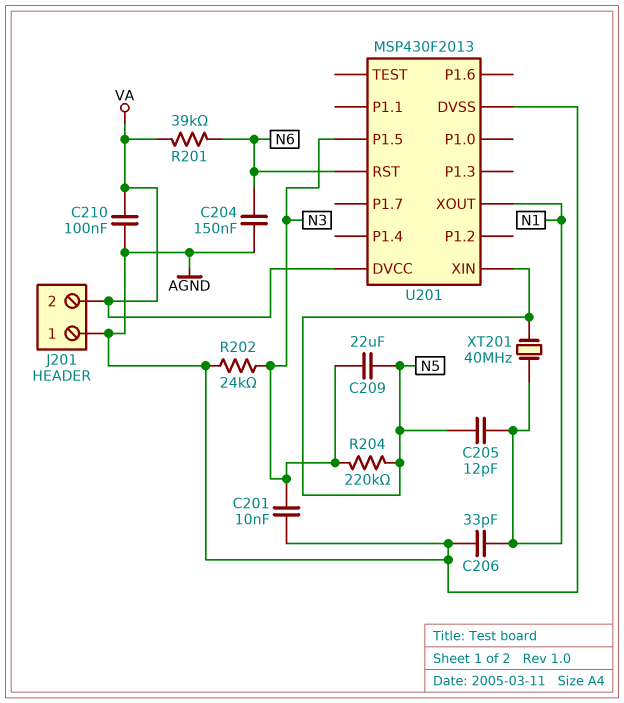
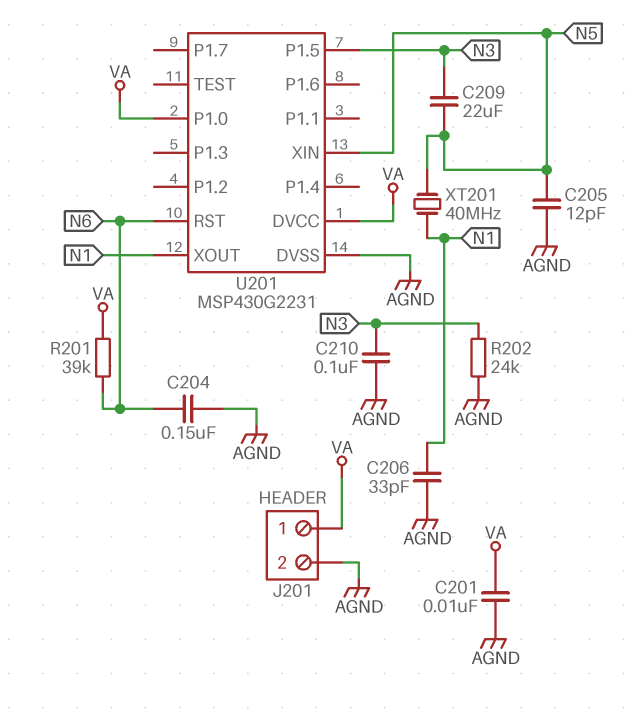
C201: 10nF (AGND, N3) -> 10nF (AGND, VA)
C205: 12pF (N1, N5) -> 12pF (AGND, N5)
C210: 100nF (AGND, VA) -> 100nF (AGND, N3)
J201 pin 1: AGND -> VA
J201 pin 2: VA -> AGND
R204: 220k (N3, N5) -> none
U201: MSP430F2013 -> MSP430G2231
U201 pin P1.0: none -> VA

